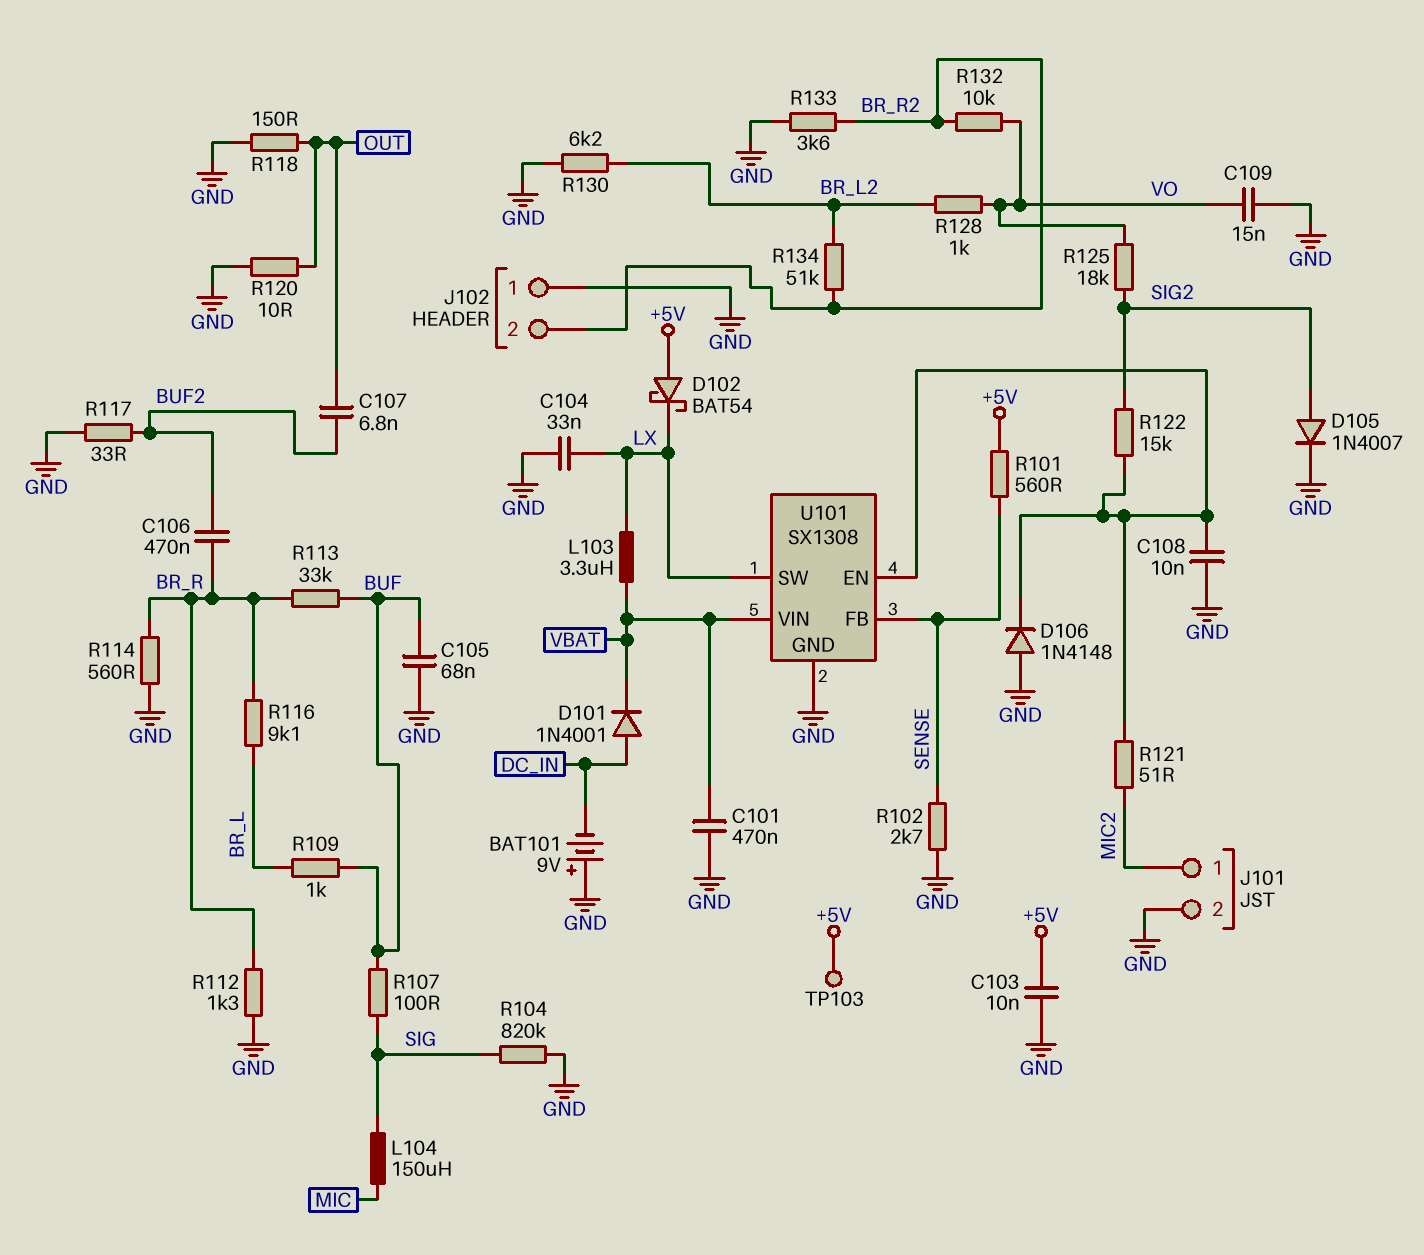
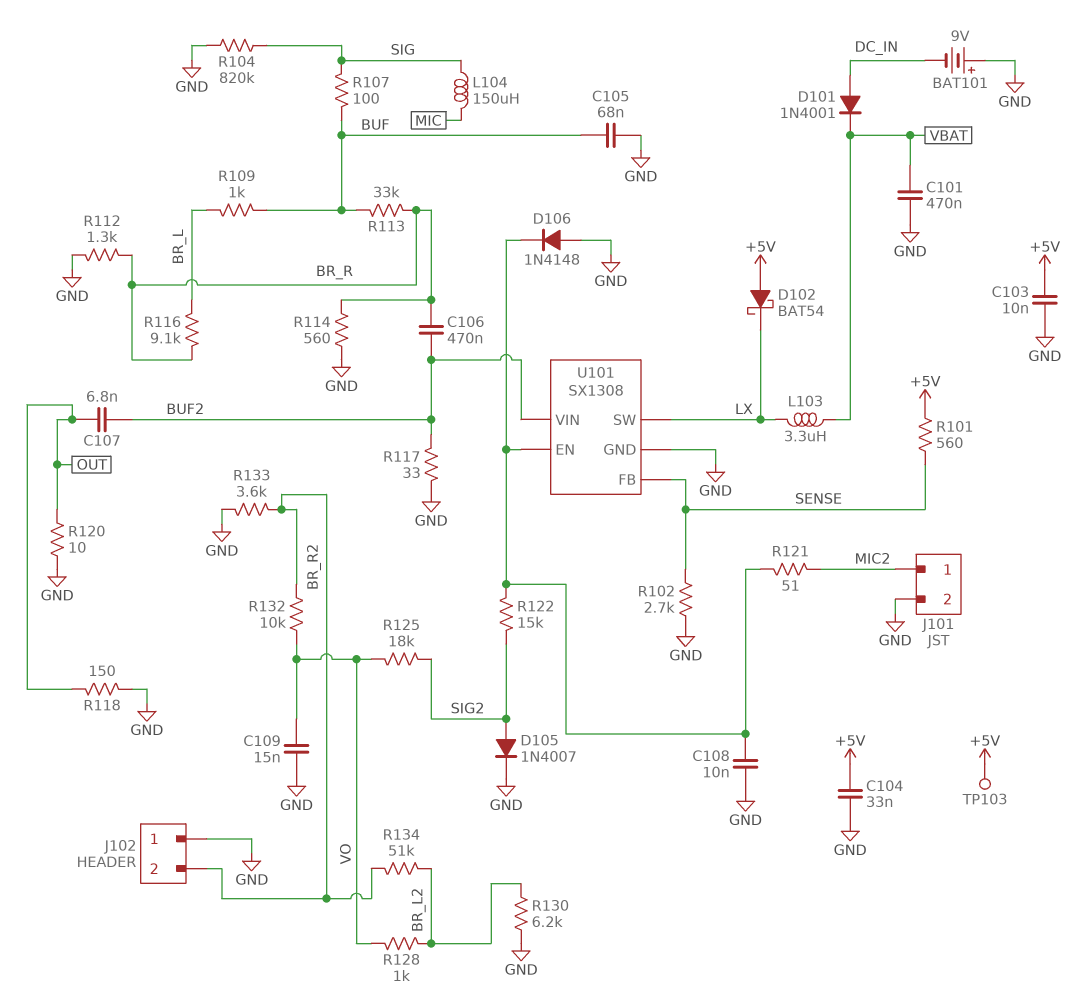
C104: 33nF (GND, LX) -> 33nF (+5V, GND)
U101 pin VIN: VBAT -> BUF2

